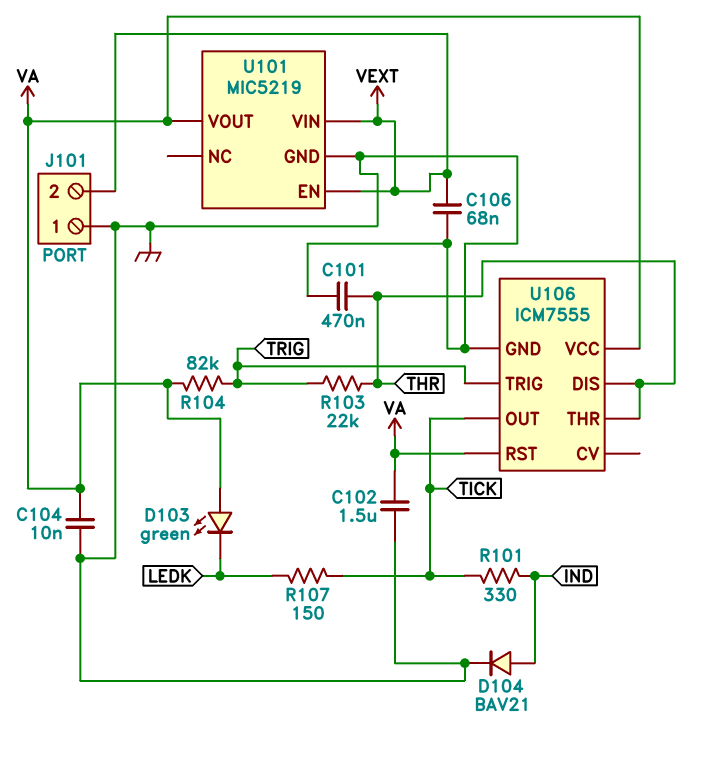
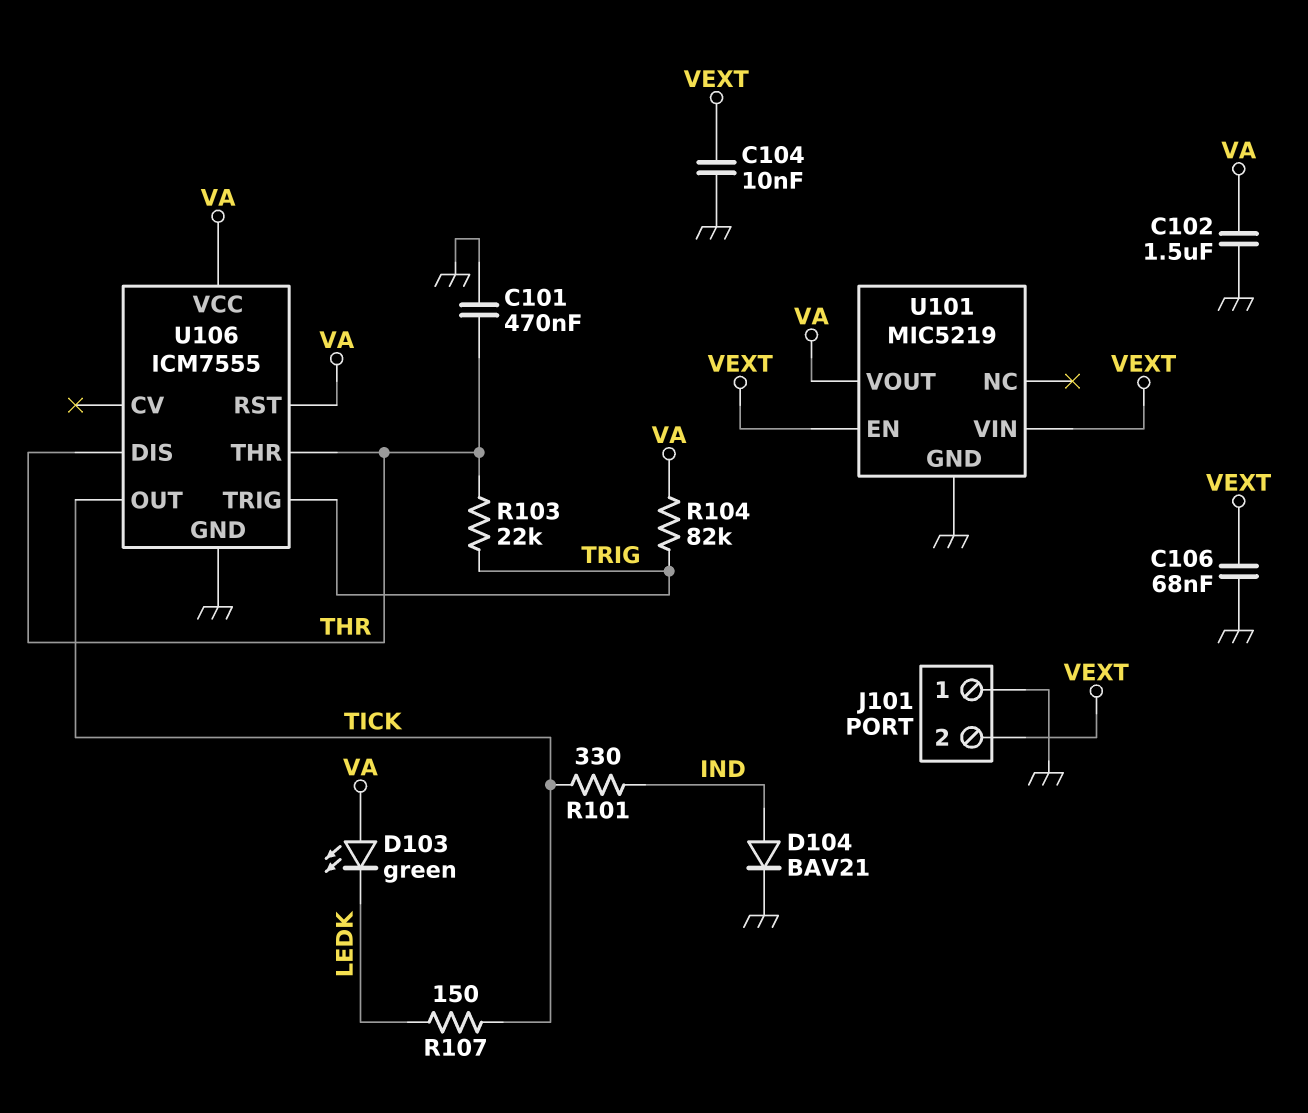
C104: 10nF (GND, VA) -> 10nF (GND, VEXT)

